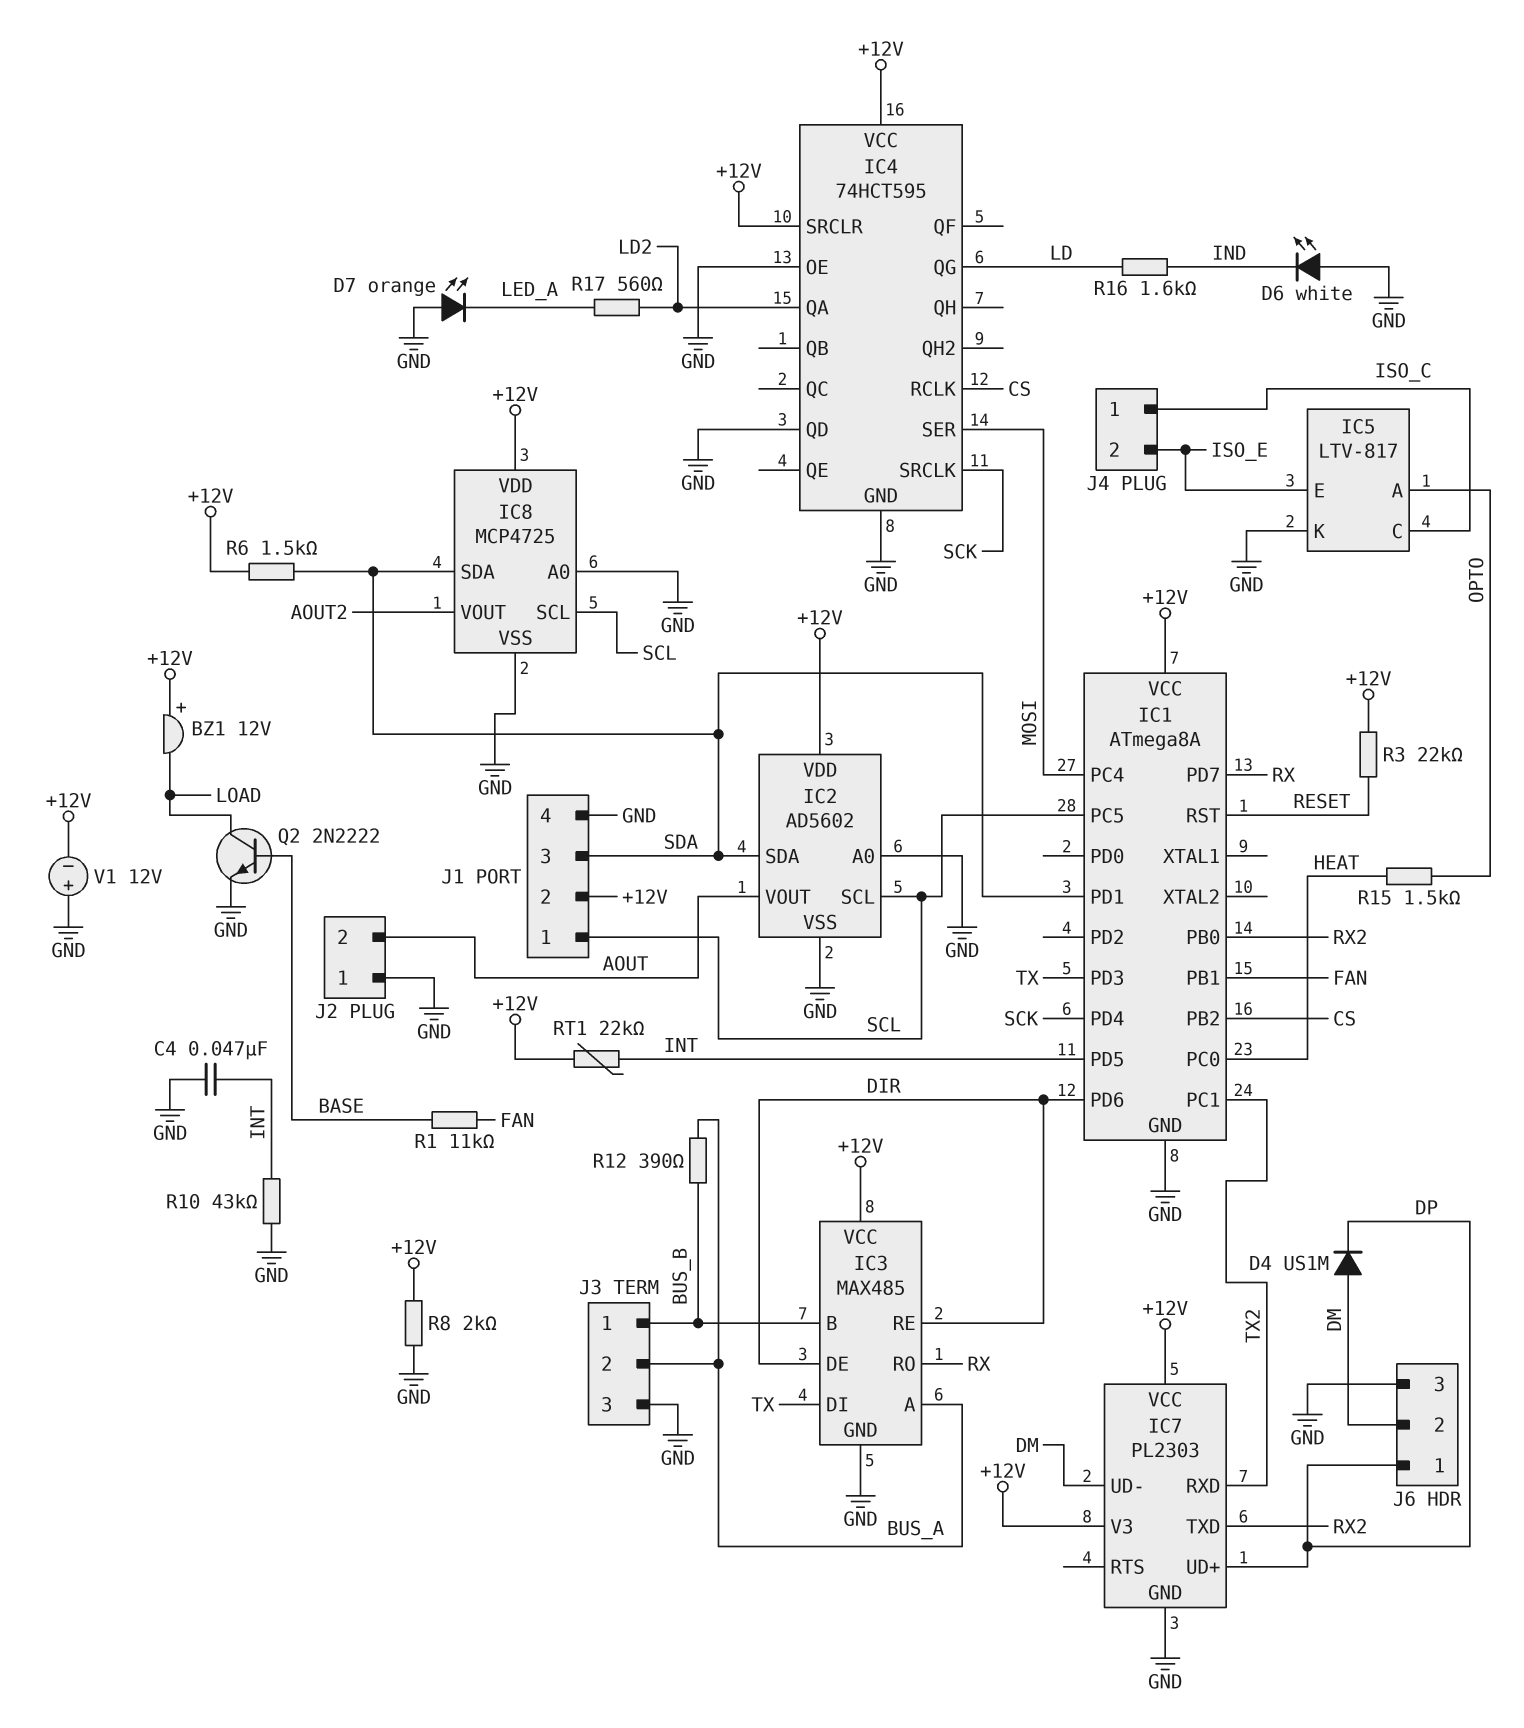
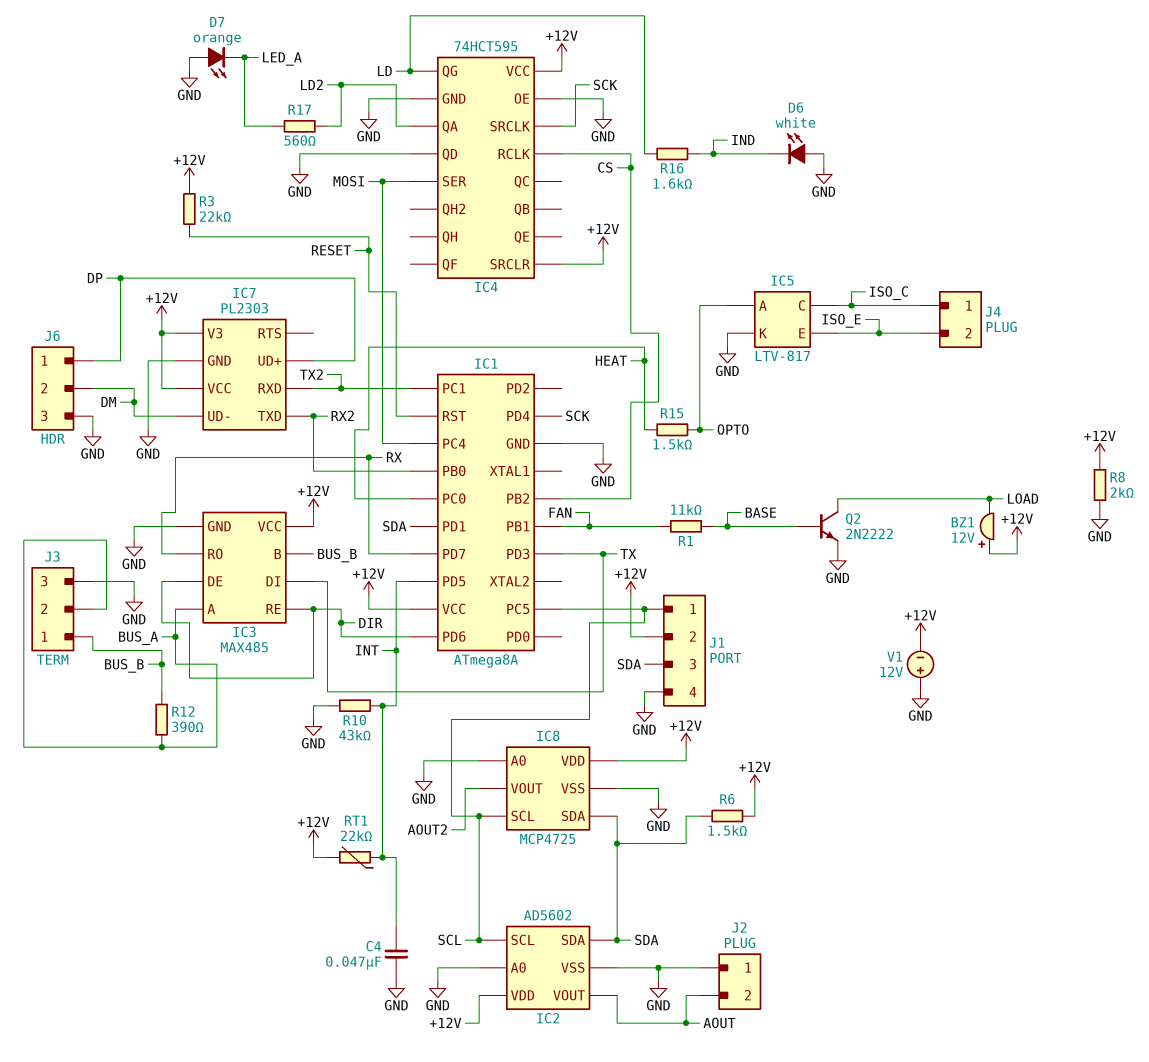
D4: diode US1M (A DM, K DP) -> none

